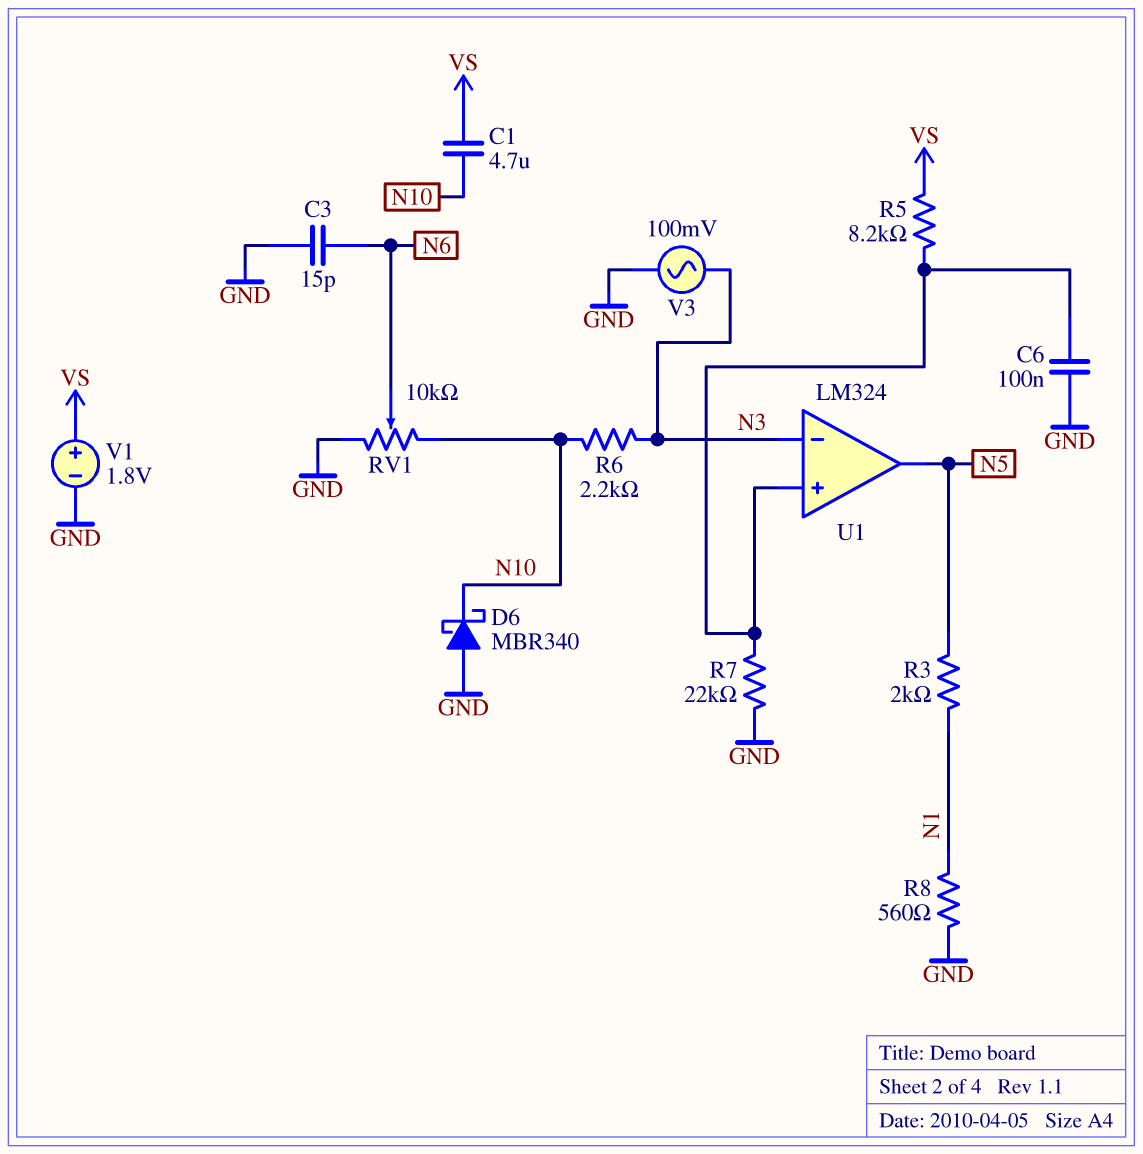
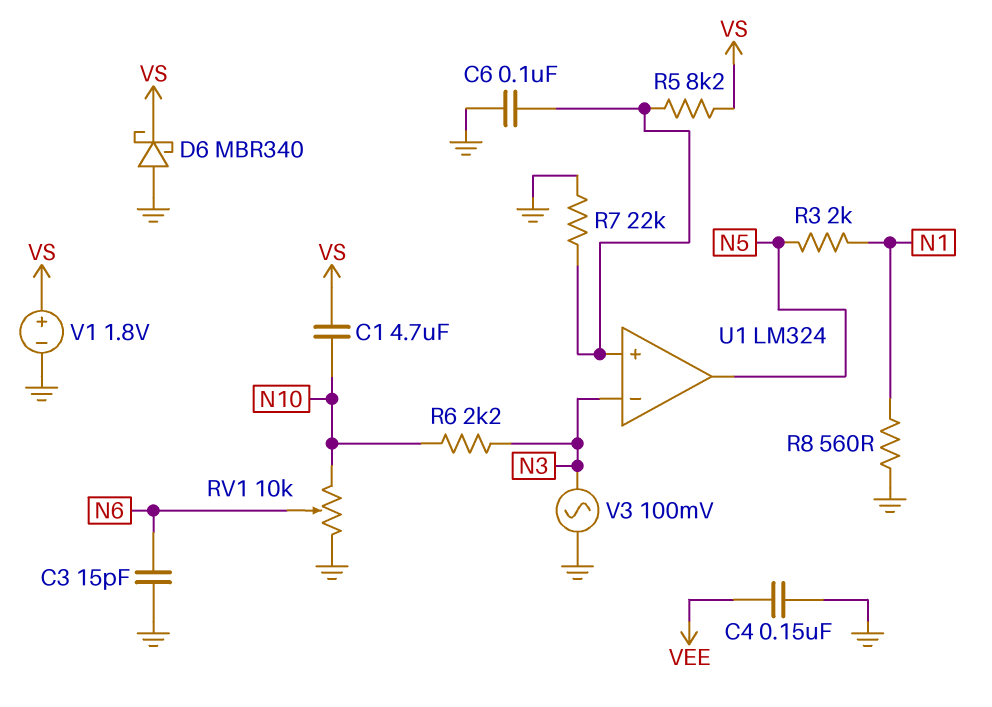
C4: none -> 150nF (GND, VEE)
D6: schottky MBR340 (A GND, K N10) -> schottky MBR340 (A GND, K VS)

